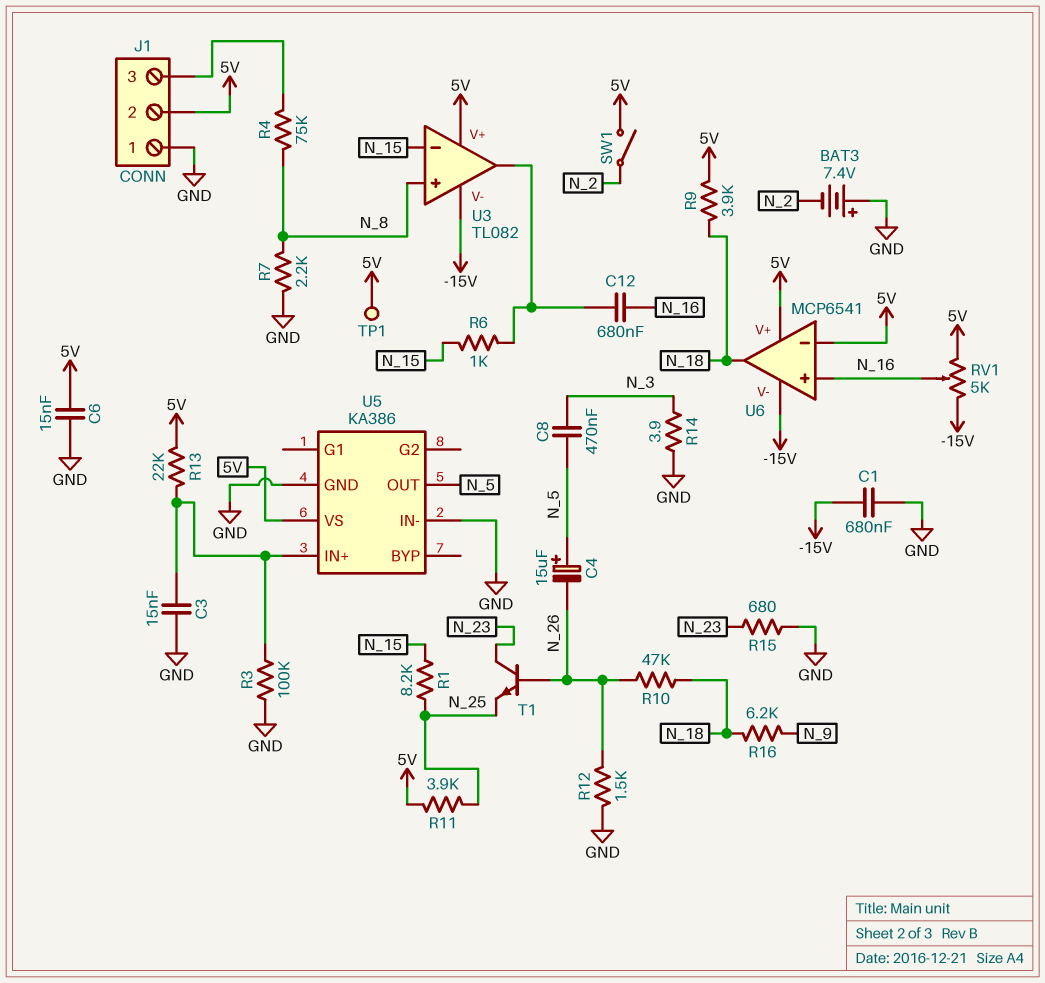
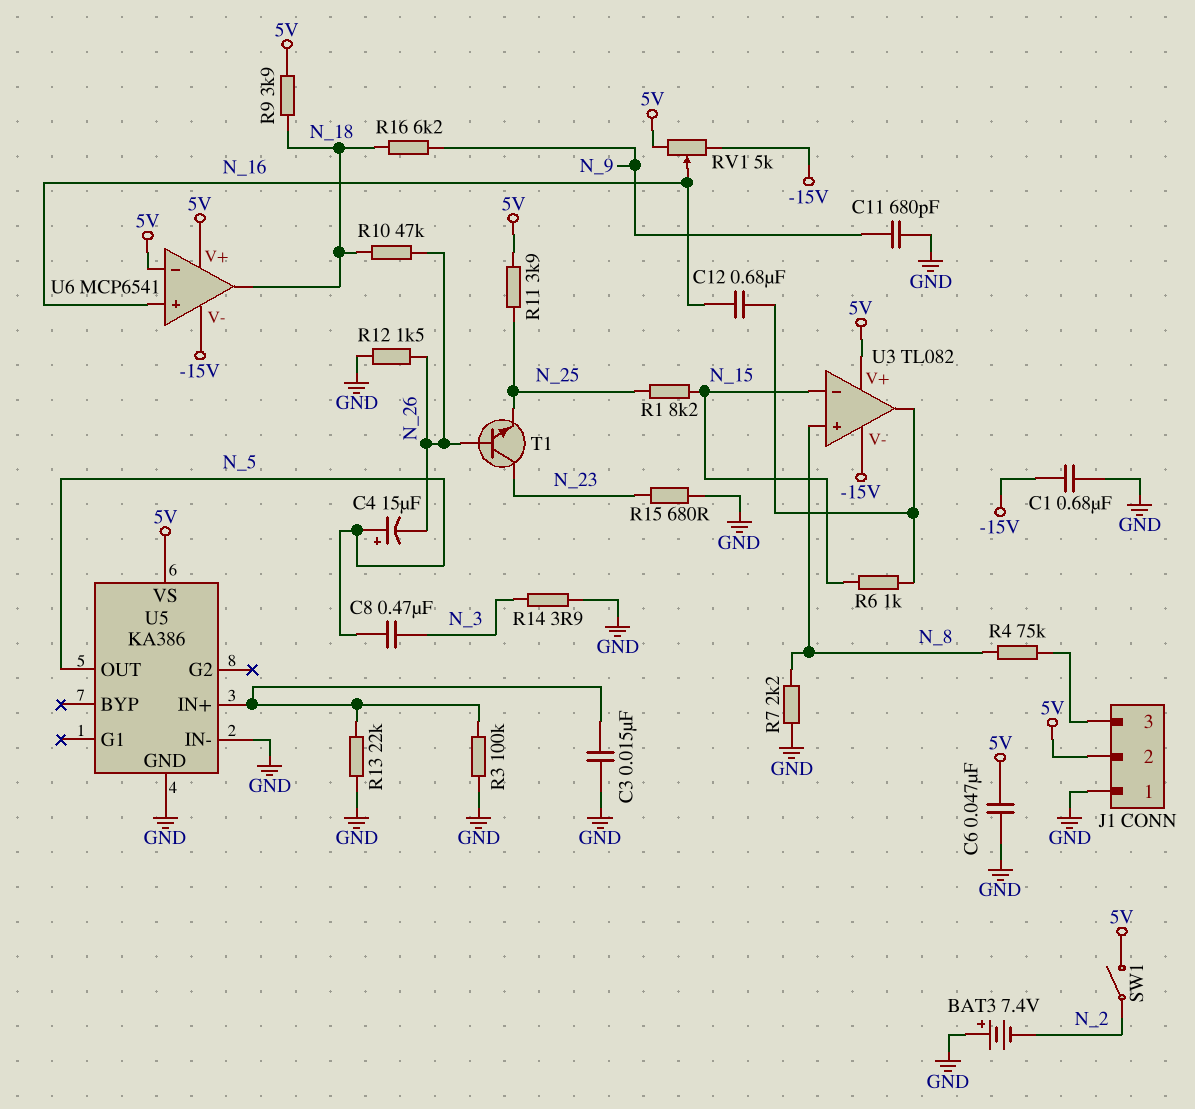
C6: 15nF (5V, GND) -> 47nF (5V, GND)
C11: none -> 680pF (GND, N_9)
R13: 22k (5V, U5/IN+) -> 22k (GND, U5/IN+)
TP1: test point (5V) -> none

